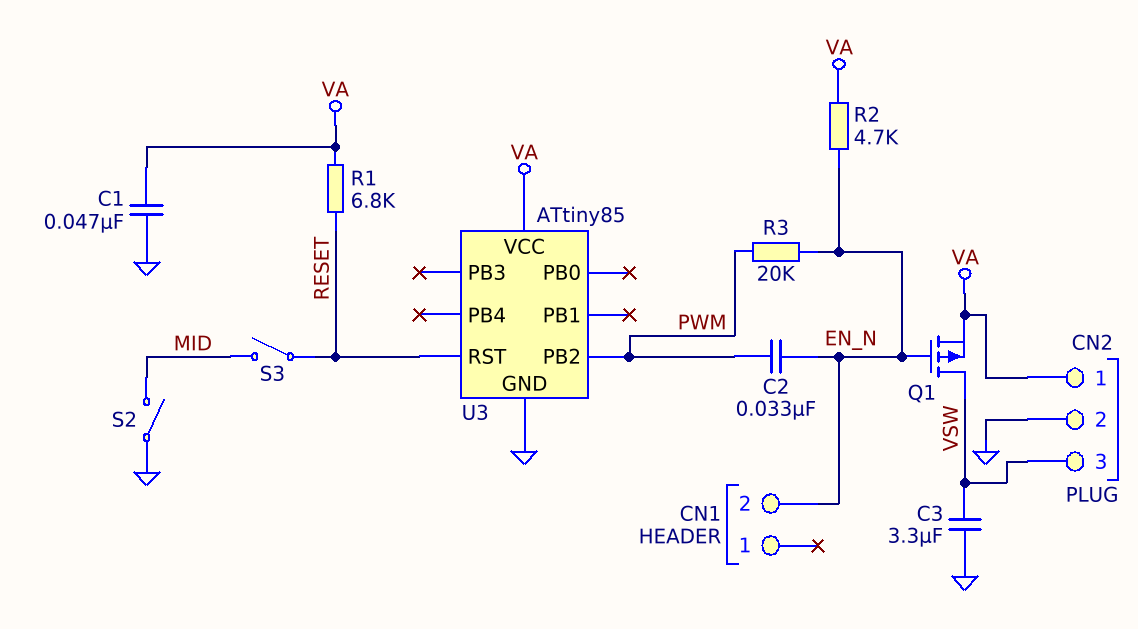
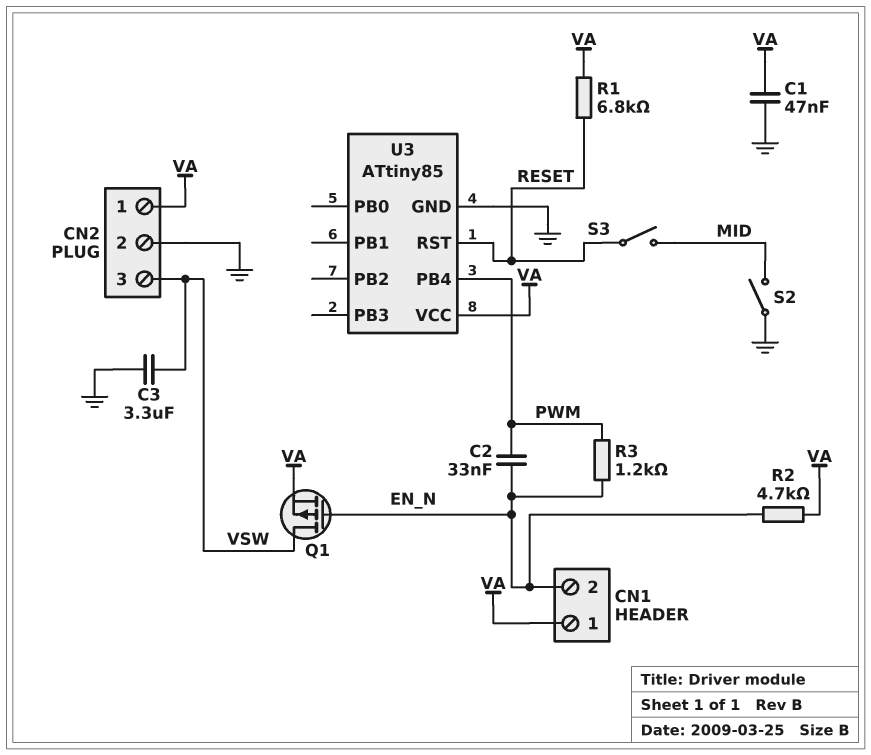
CN1 pin 1: none -> VA
R3: 20k (EN_N, PWM) -> 1.2k (EN_N, PWM)
U3 pin PB2: PWM -> none
U3 pin PB4: none -> PWM

